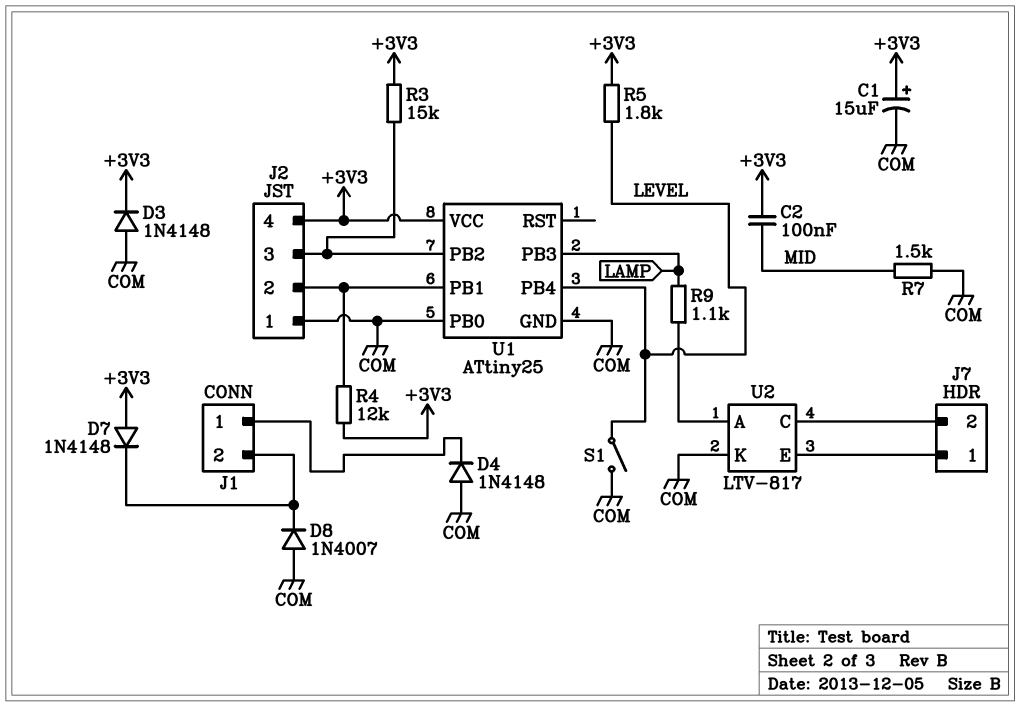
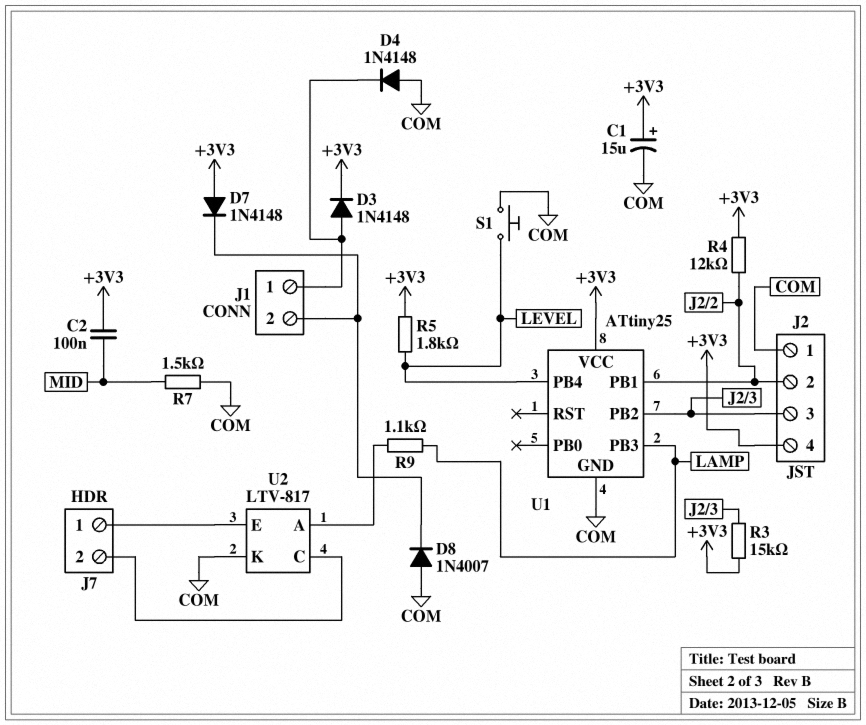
D3: diode 1N4148 (A COM, K +3V3) -> diode 1N4148 (A J1/1, K +3V3)
S1: switch (COM, LEVEL) -> button (COM, LEVEL)
U1 pin PB0: COM -> none

